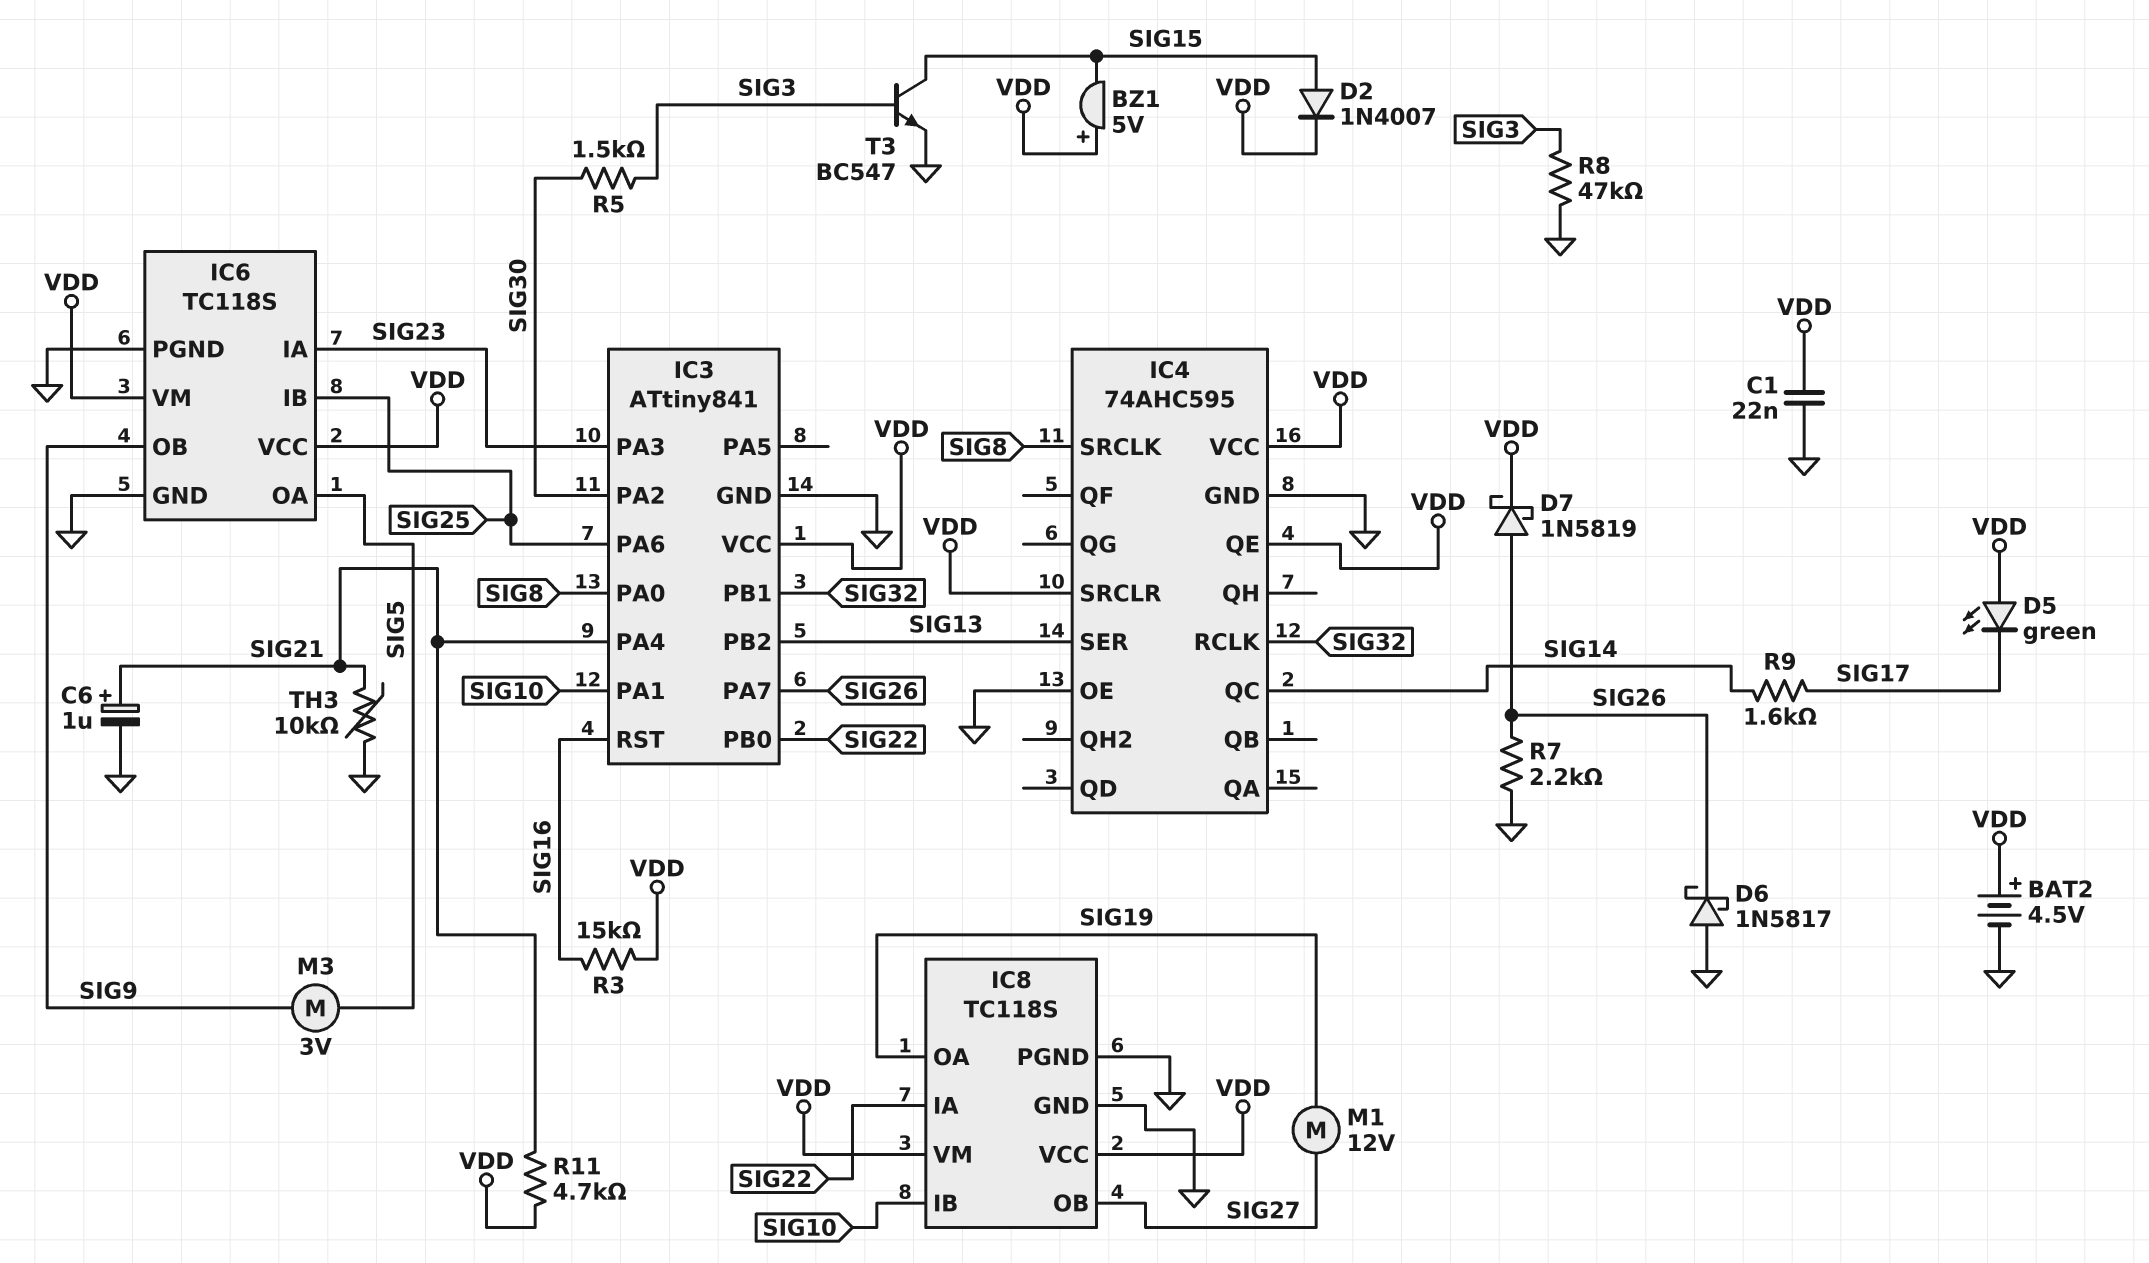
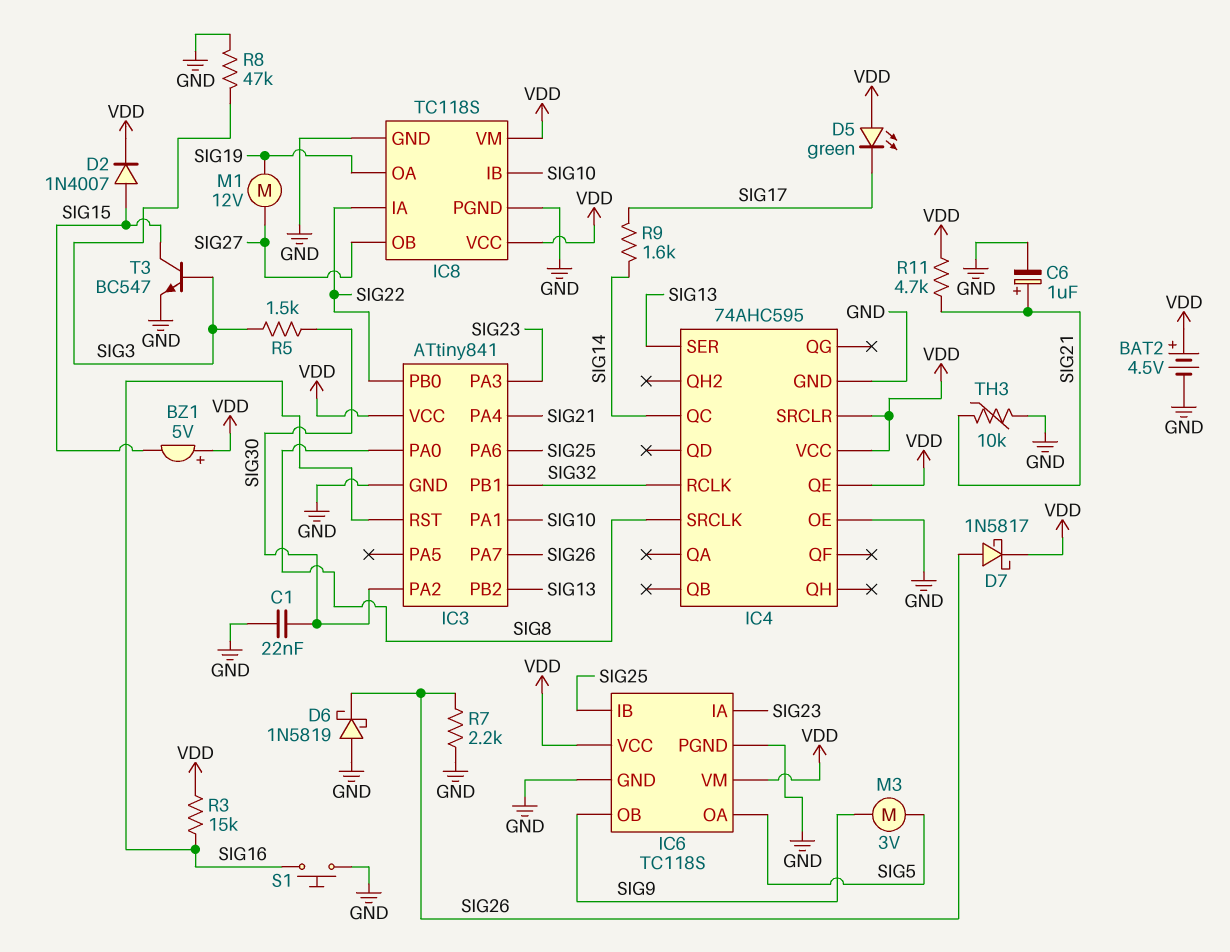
C1: 22nF (GND, VDD) -> 22nF (GND, SIG30)
D6: schottky 1N5817 (A GND, K SIG26) -> schottky 1N5819 (A GND, K SIG26)
D7: schottky 1N5819 (A SIG26, K VDD) -> schottky 1N5817 (A SIG26, K VDD)
S1: none -> button (GND, SIG16)

